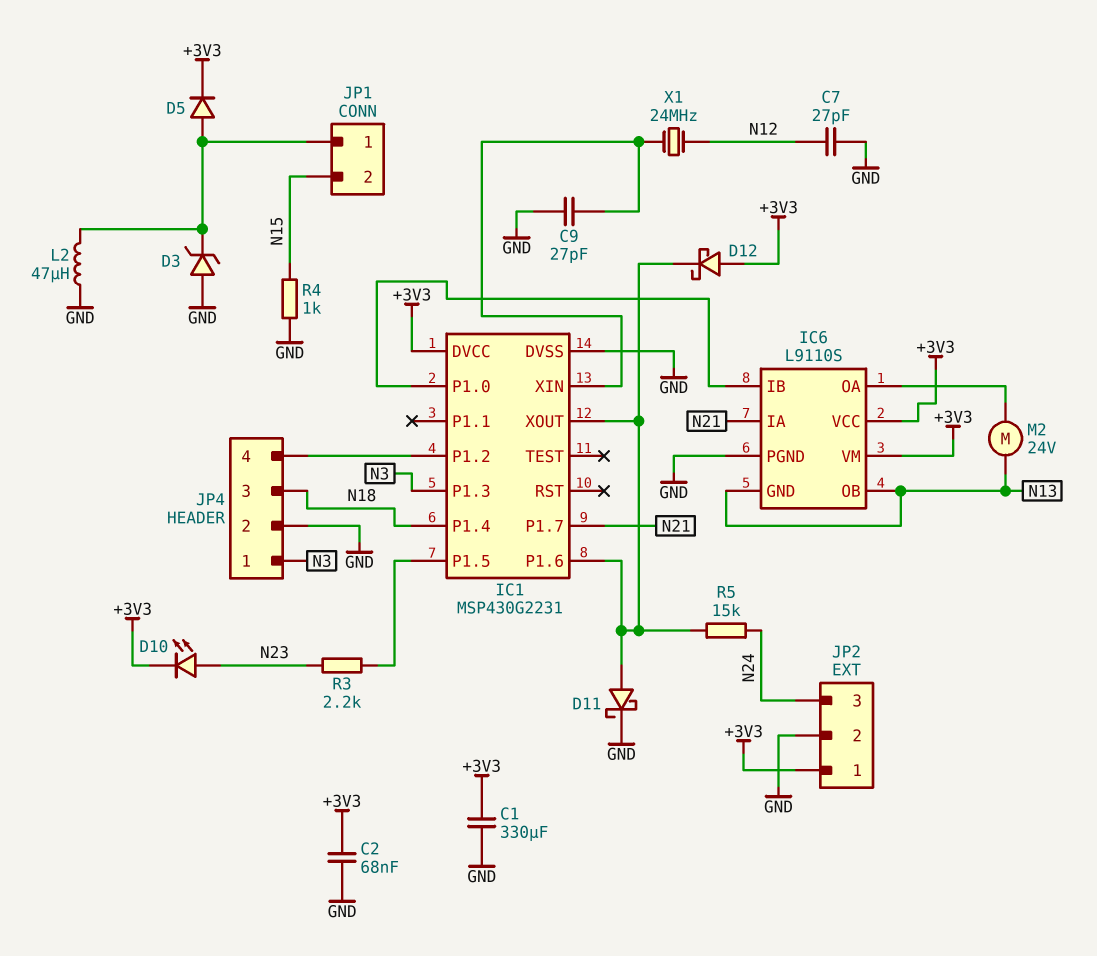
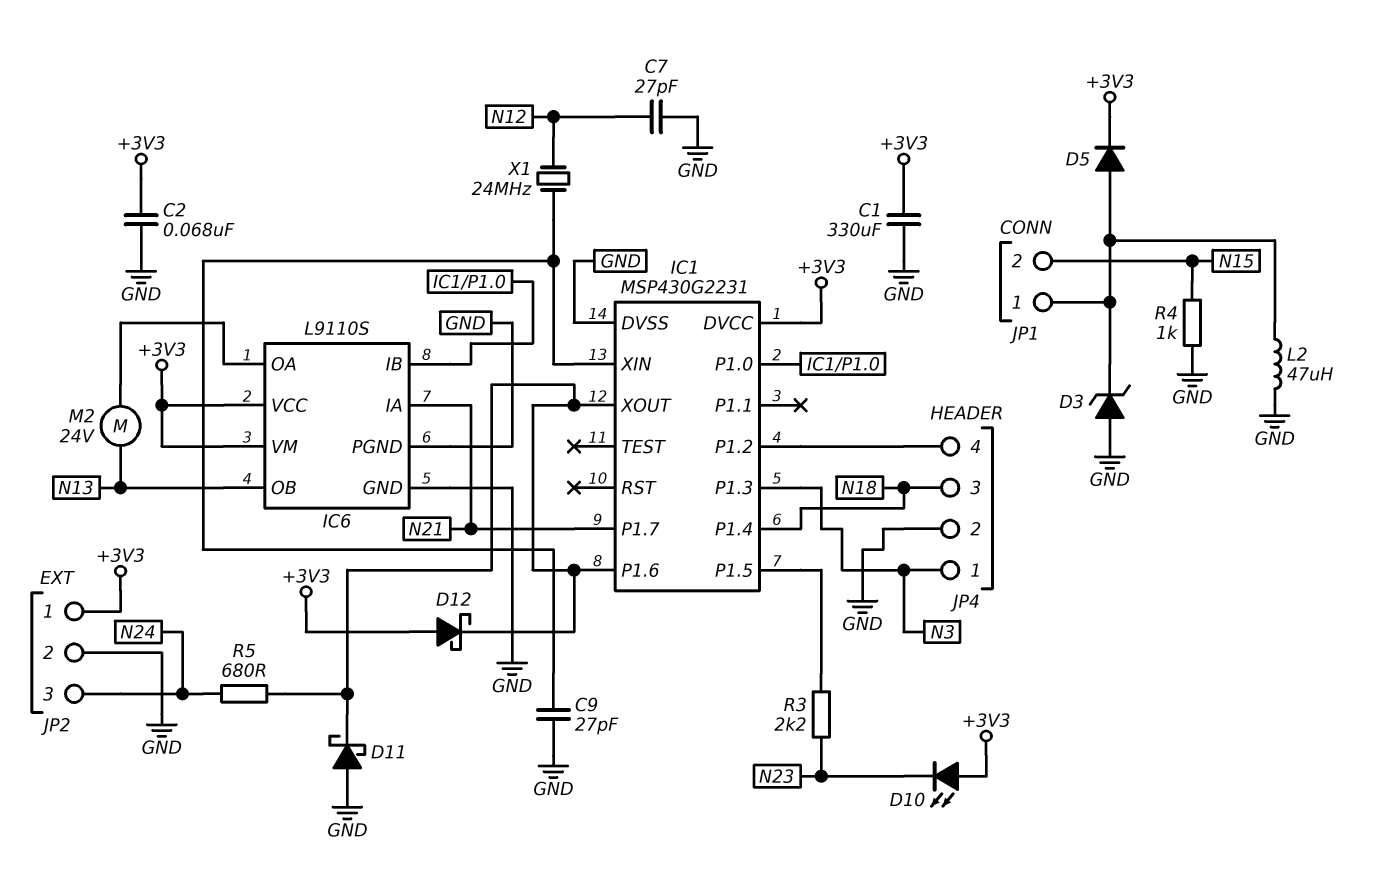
D10: LED (A N23, K +3V3) -> LED (A +3V3, K N23)
D11: schottky (A IC1/P1.6, K GND) -> schottky (A GND, K IC1/P1.6)
IC6 pin GND: N13 -> GND
R5: 15k (IC1/P1.6, N24) -> 680 (IC1/P1.6, N24)

